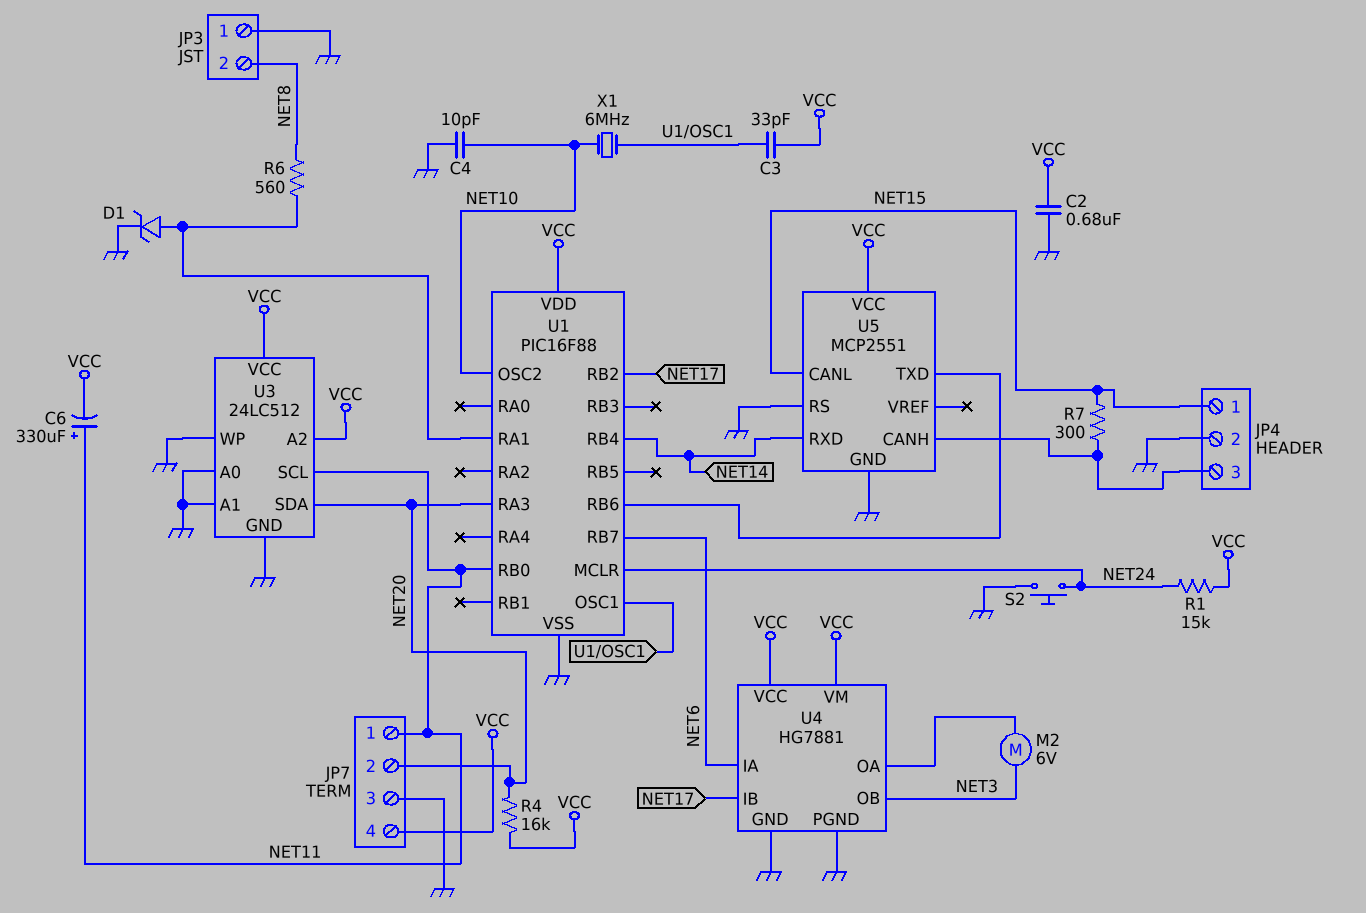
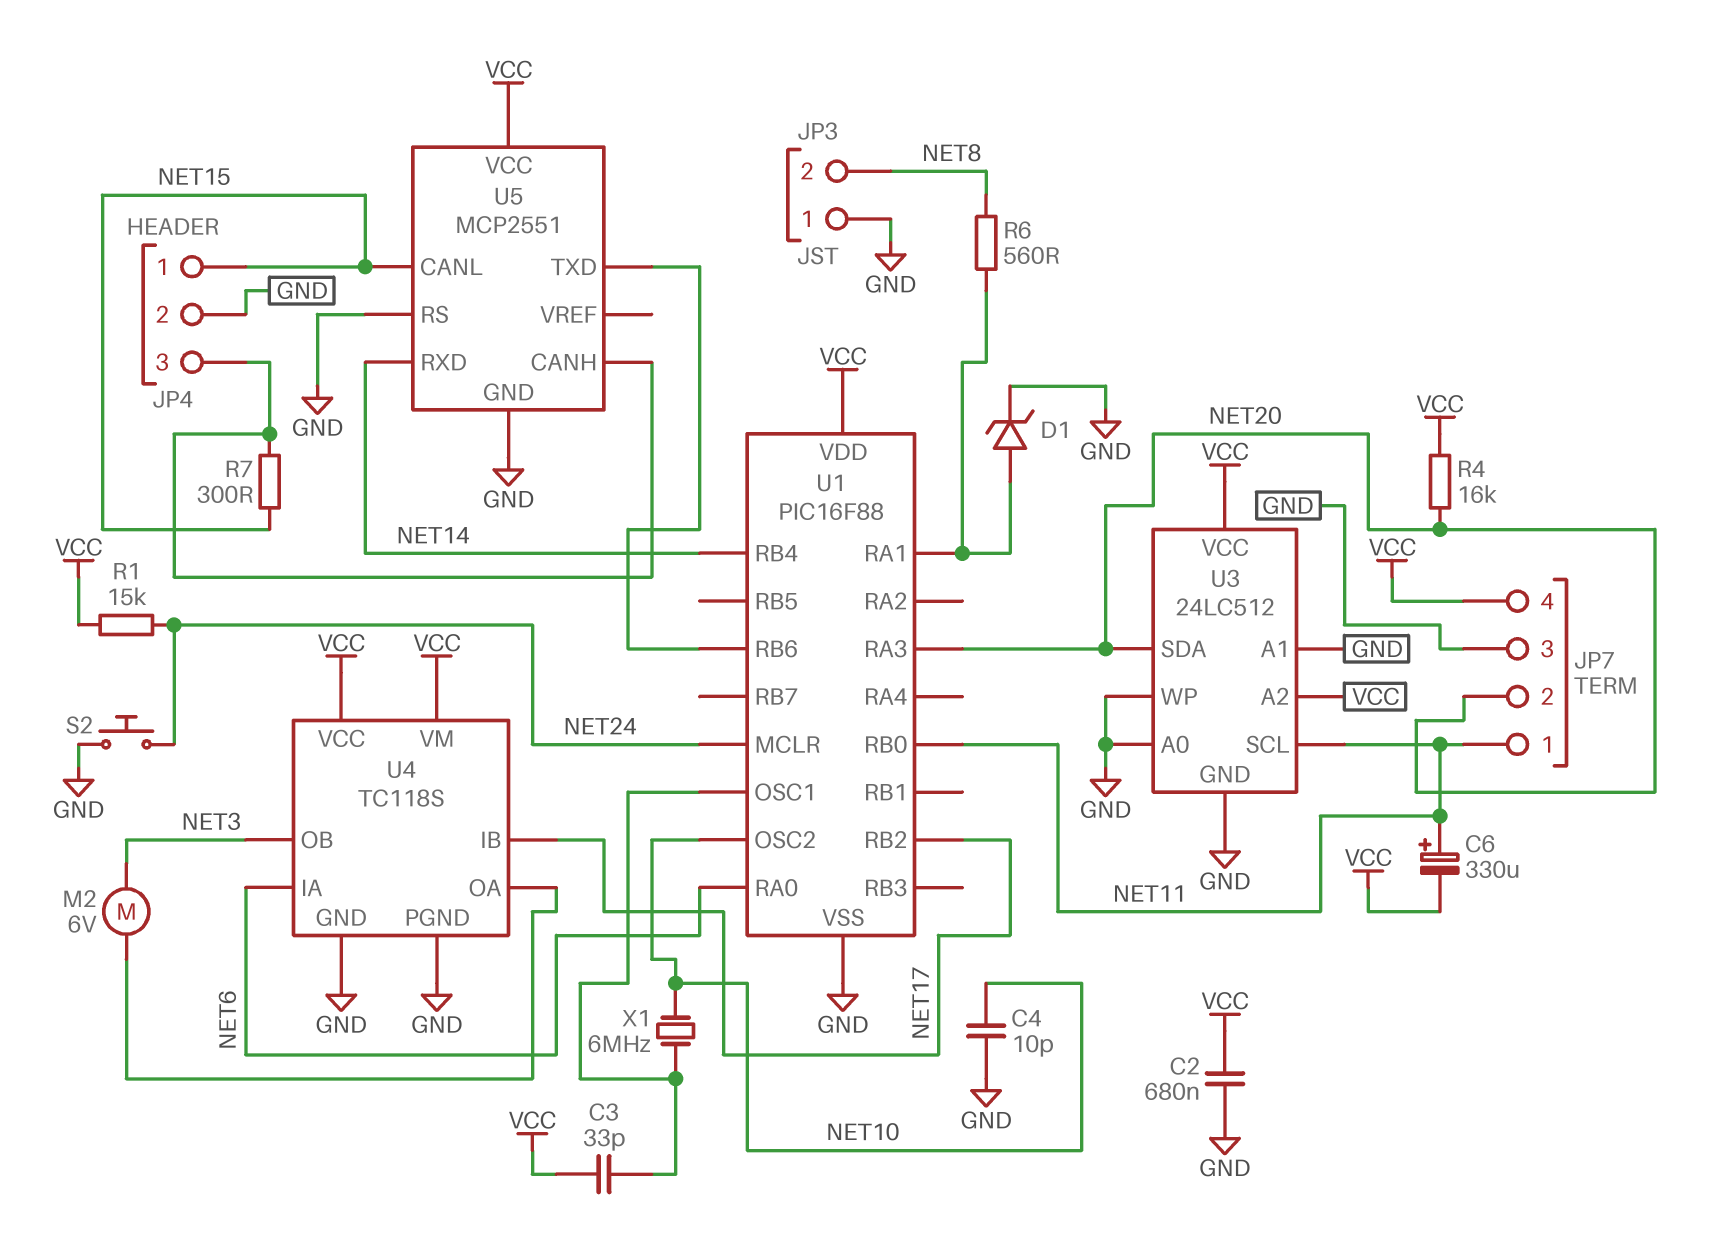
U1 pin RA0: none -> NET6
U1 pin RB7: NET6 -> none
U4: HG7881 -> TC118S

